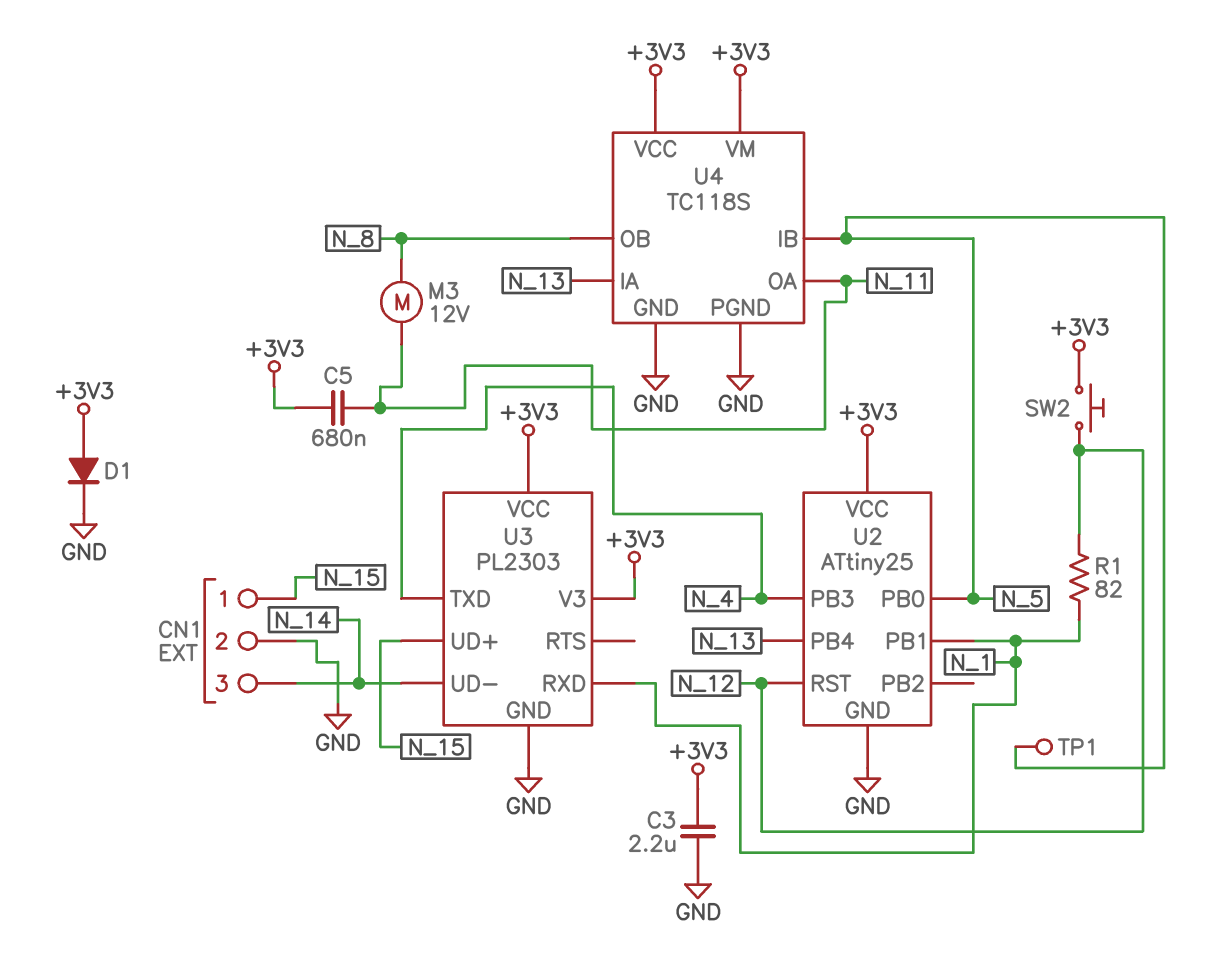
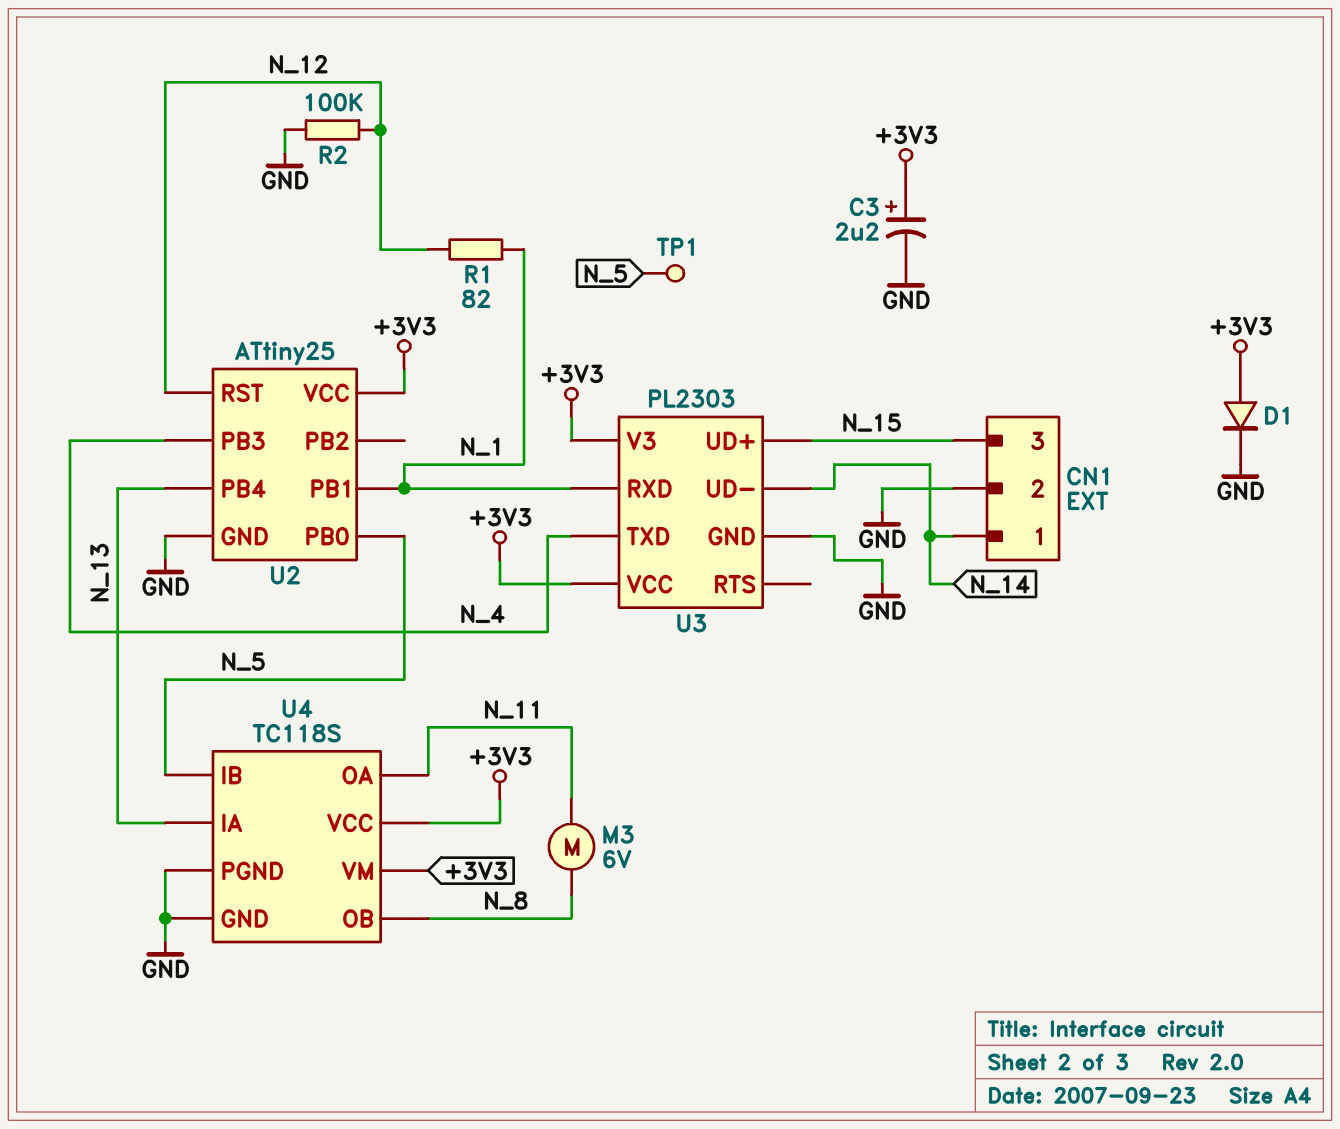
C3: 2.2uF (+3V3, GND) -> 2.2uF (plus +3V3, minus GND)
C5: 680nF (+3V3, N_11) -> none
CN1 pin 1: N_15 -> N_14
CN1 pin 3: N_14 -> N_15
M3: motor 12V (N_8, N_11) -> motor 6V (N_8, N_11)
R2: none -> 100k (GND, N_12)
SW2: button (+3V3, N_12) -> none

